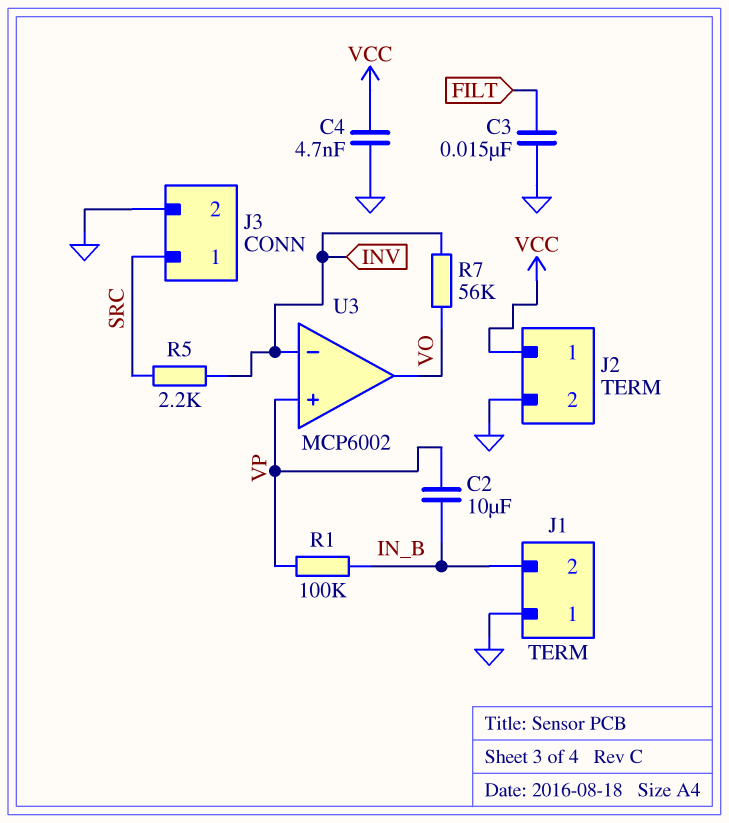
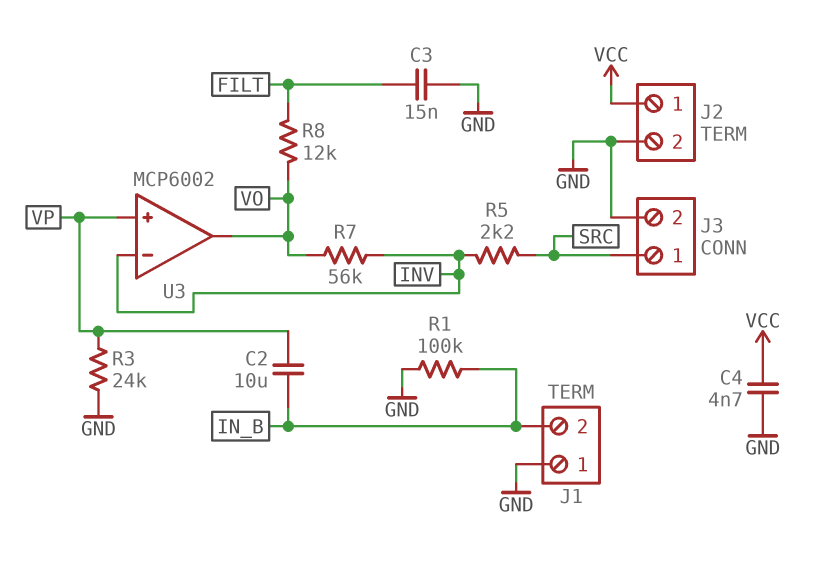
R1: 100k (IN_B, VP) -> 100k (GND, IN_B)
R3: none -> 24k (GND, VP)
R8: none -> 12k (FILT, VO)

